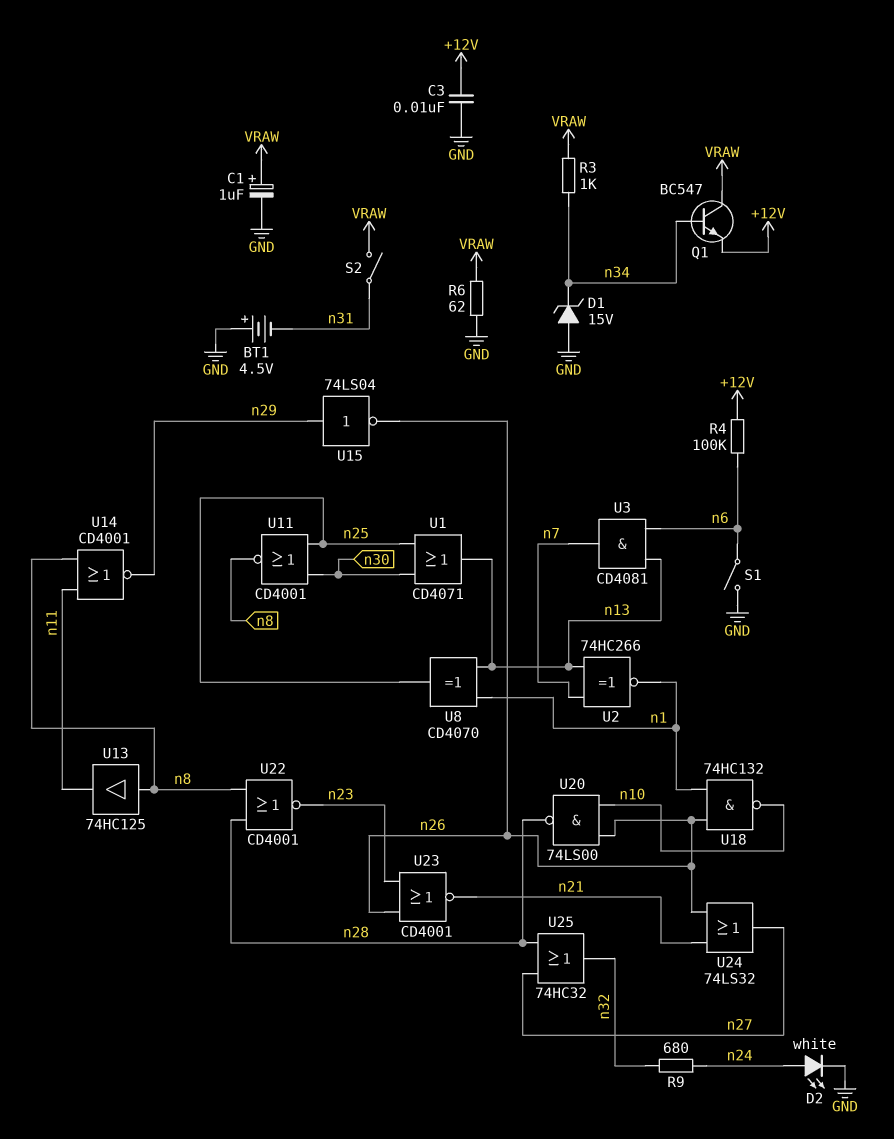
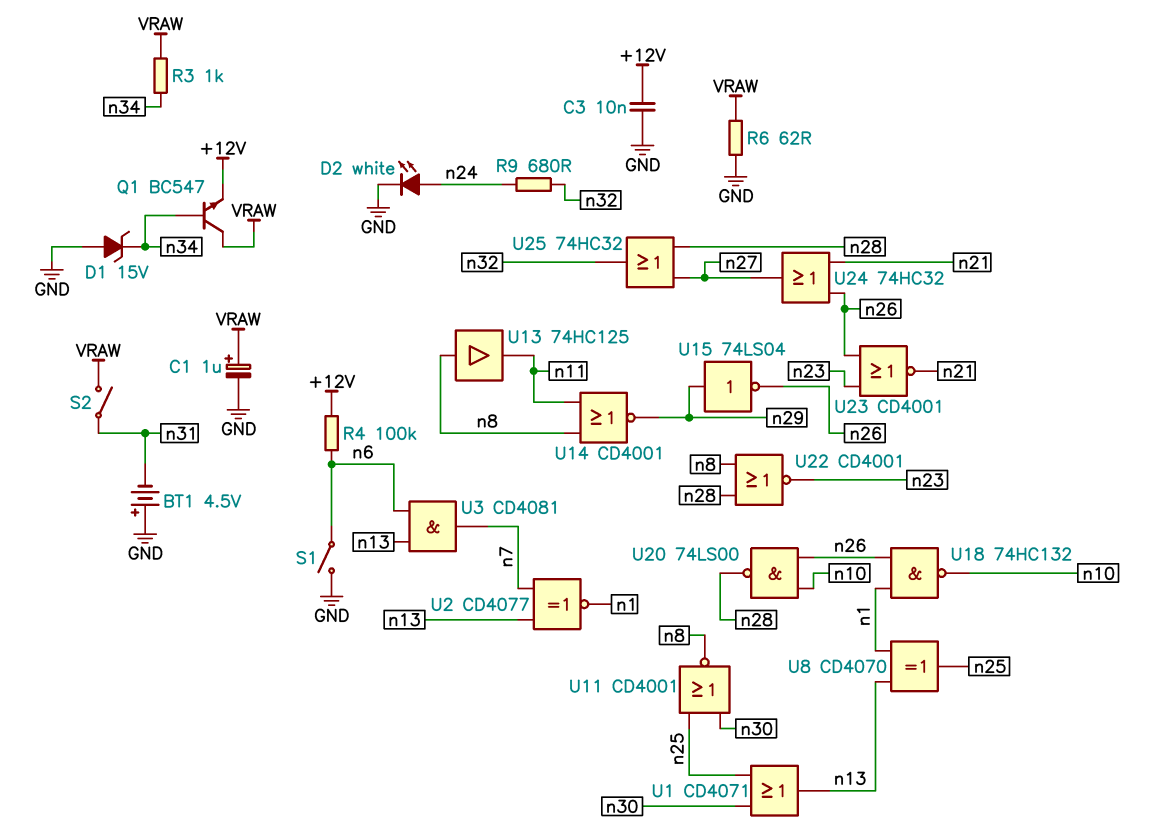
U2: XNOR 74HC266 (in n7, in n13, out n1) -> XNOR CD4077 (in n7, in n13, out n1)
U24: OR 74LS32 (in n21, in n26, out n27) -> OR 74HC32 (in n21, in n26, out n27)

